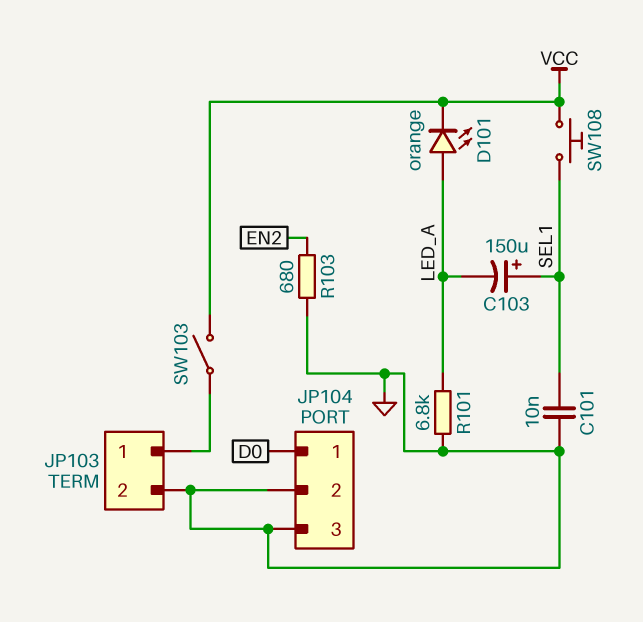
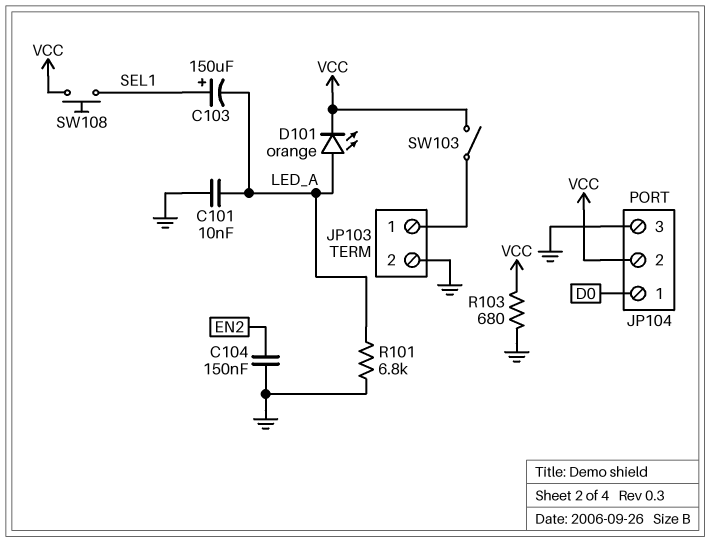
C101: 10nF (GND, SEL1) -> 10nF (GND, LED_A)
C104: none -> 150nF (EN2, GND)
JP104 pin 2: GND -> VCC
R103: 680 (EN2, GND) -> 680 (GND, VCC)

